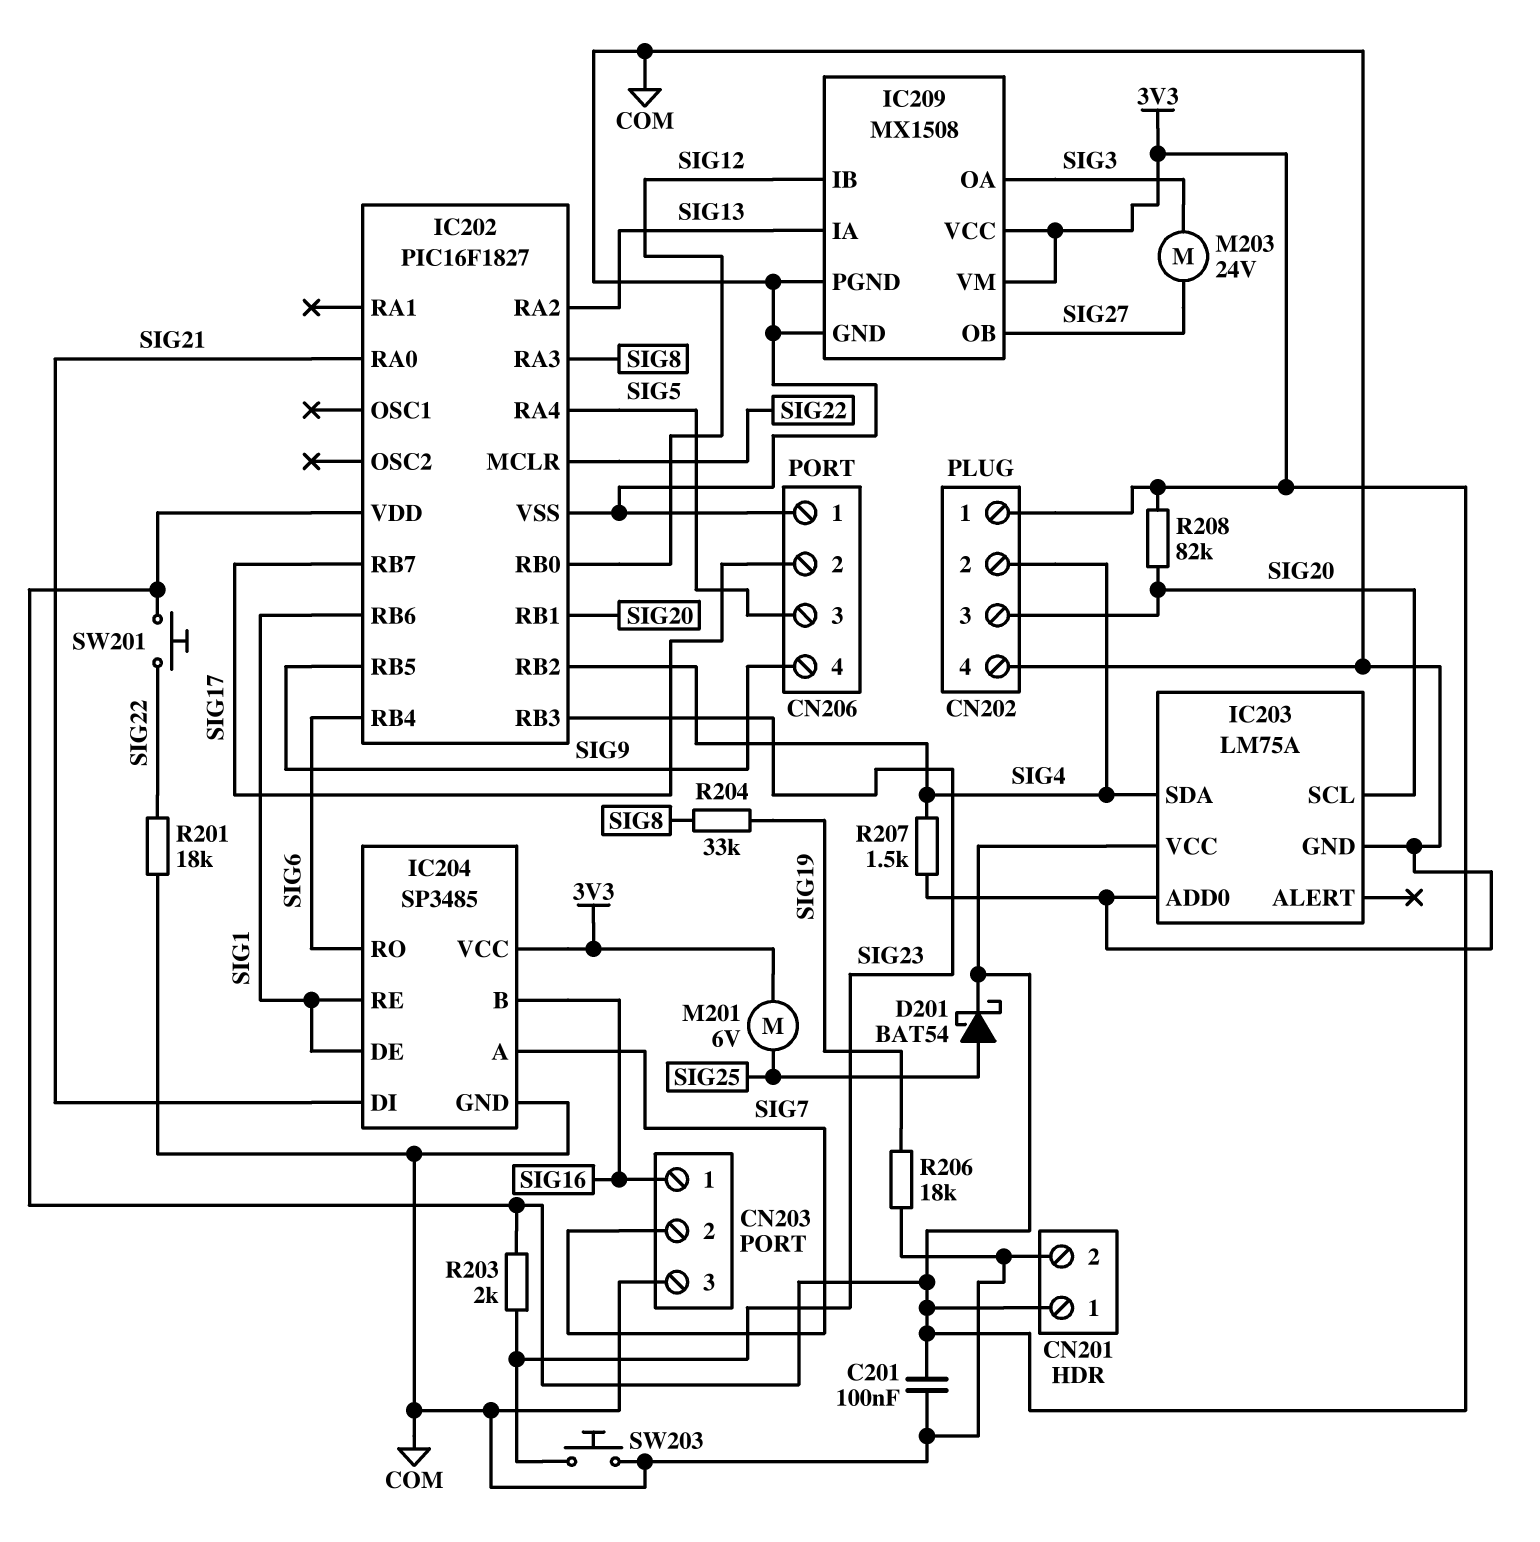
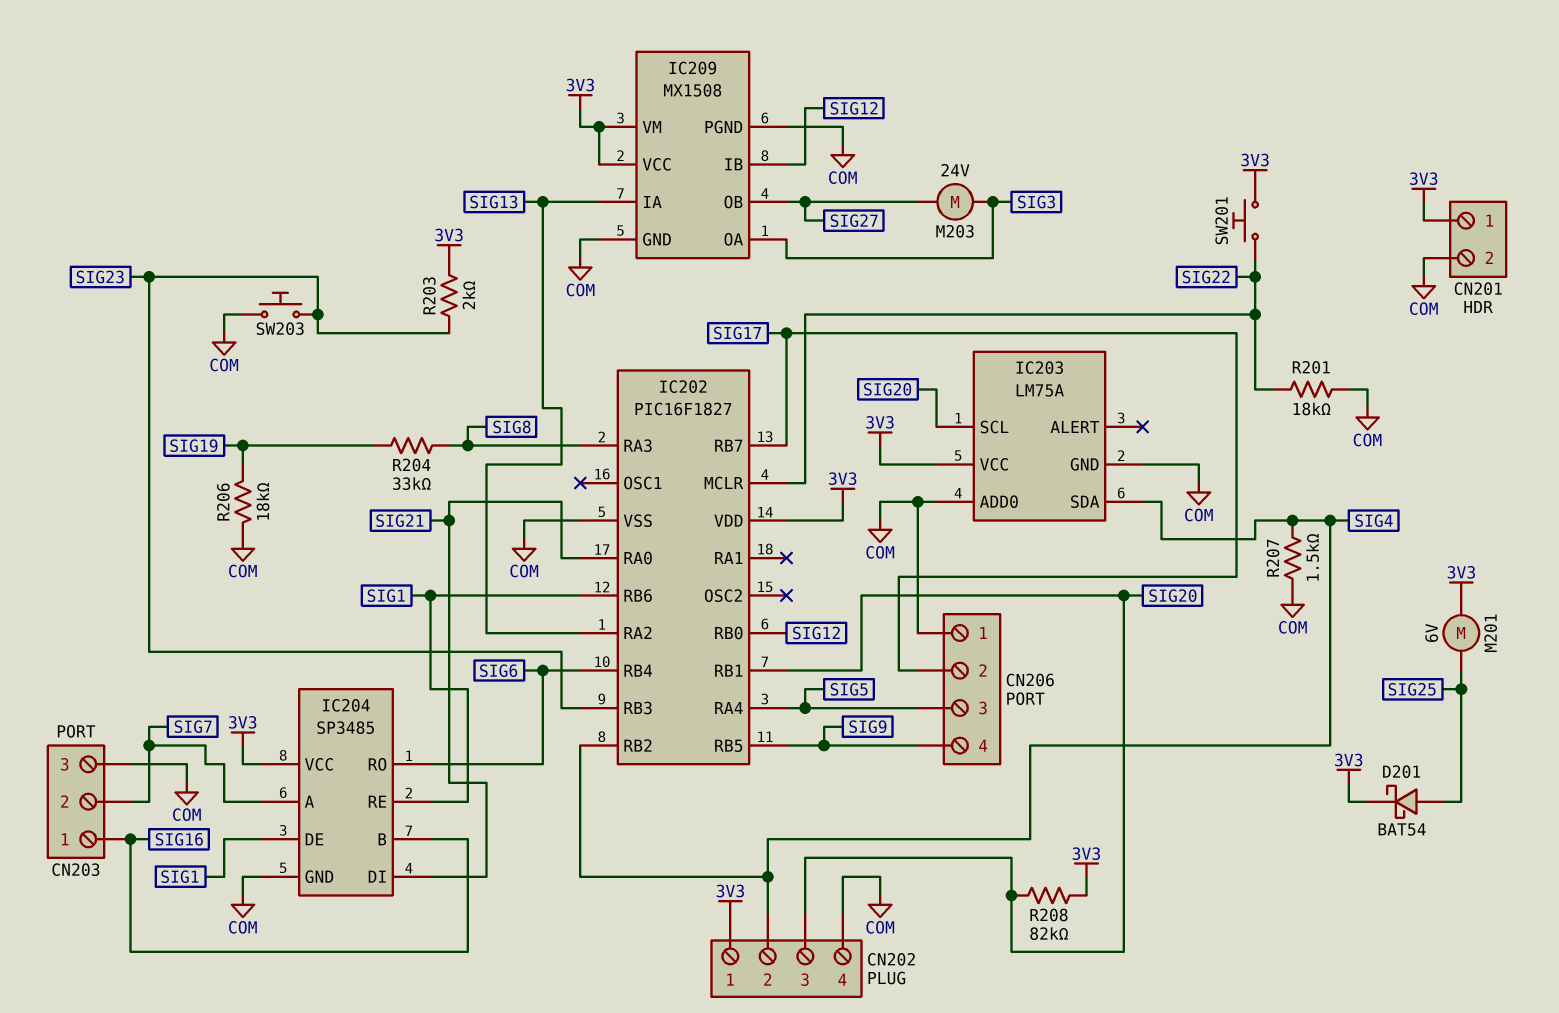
C201: 100nF (3V3, COM) -> none

